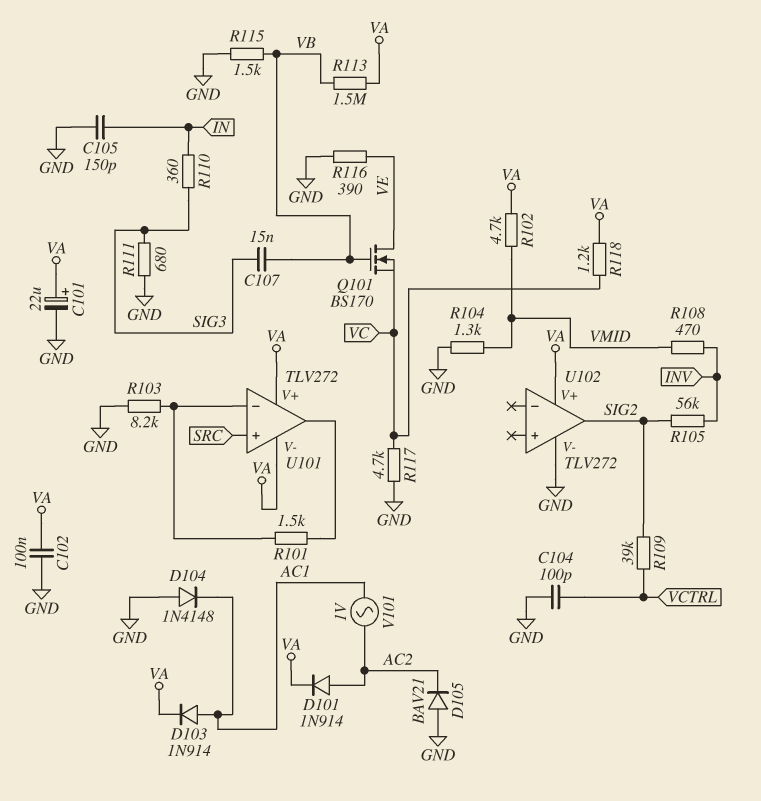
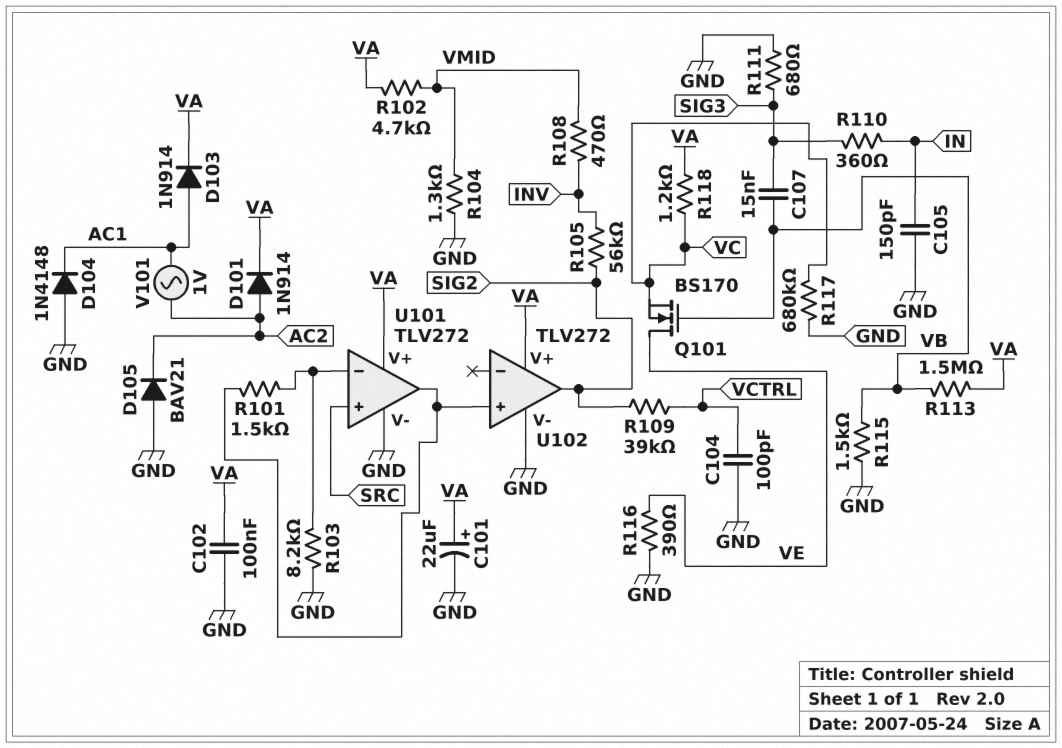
R117: 4.7k (GND, VC) -> 680k (GND, VC)
U101 pin V-: VA -> GND
U102 pin in+: none -> U101/out

